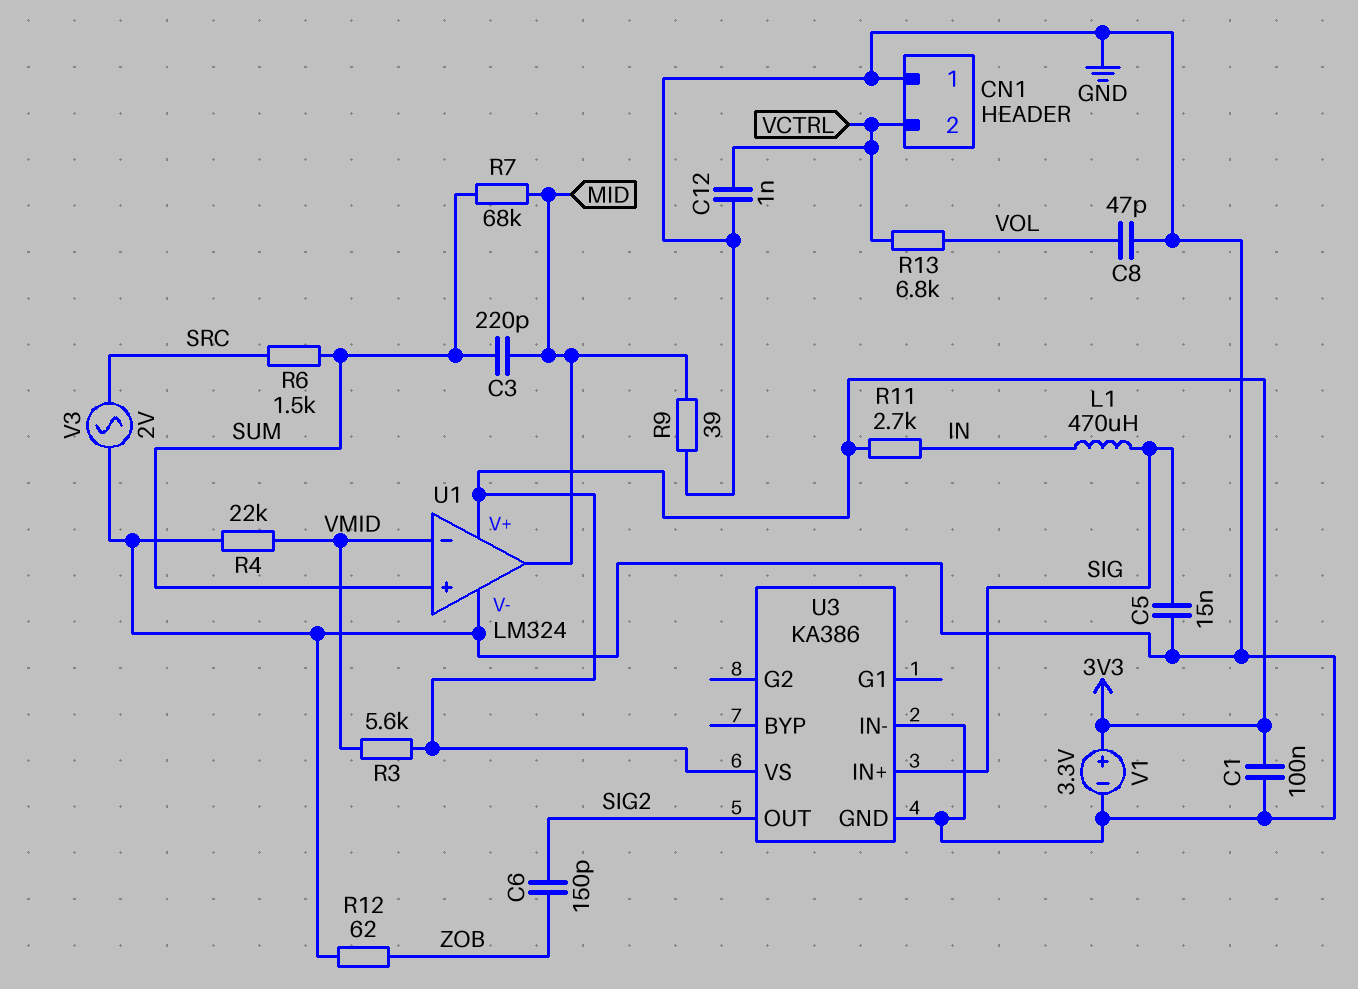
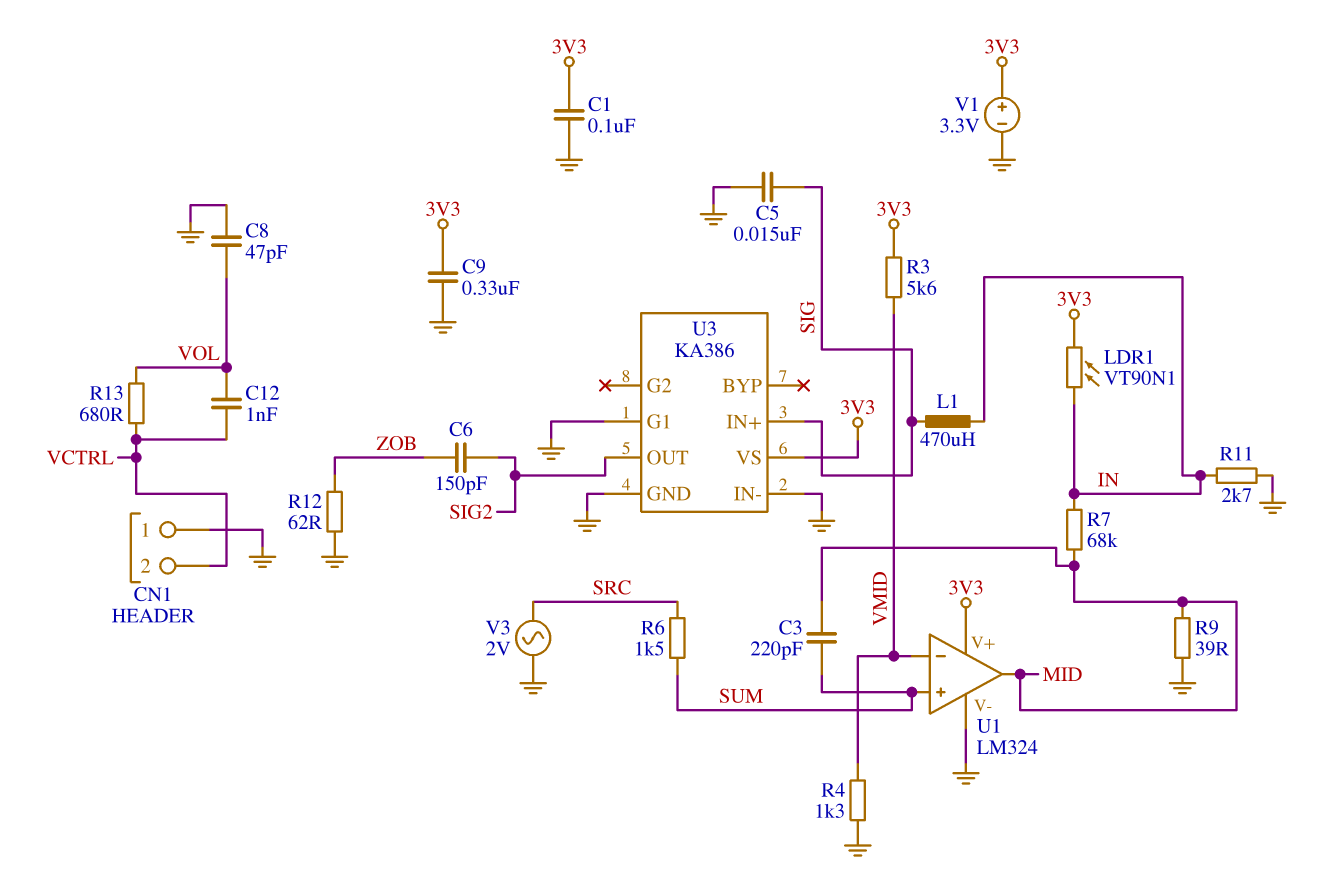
C9: none -> 330nF (3V3, GND)
C12: 1nF (GND, VCTRL) -> 1nF (VCTRL, VOL)
LDR1: none -> VT90N1 (3V3, IN)
R4: 22k (GND, VMID) -> 1.3k (GND, VMID)
R7: 68k (MID, SUM) -> 68k (IN, MID)
R11: 2.7k (3V3, IN) -> 2.7k (GND, IN)
R13: 6.8k (VCTRL, VOL) -> 680 (VCTRL, VOL)
U3 pin G1: none -> GND

